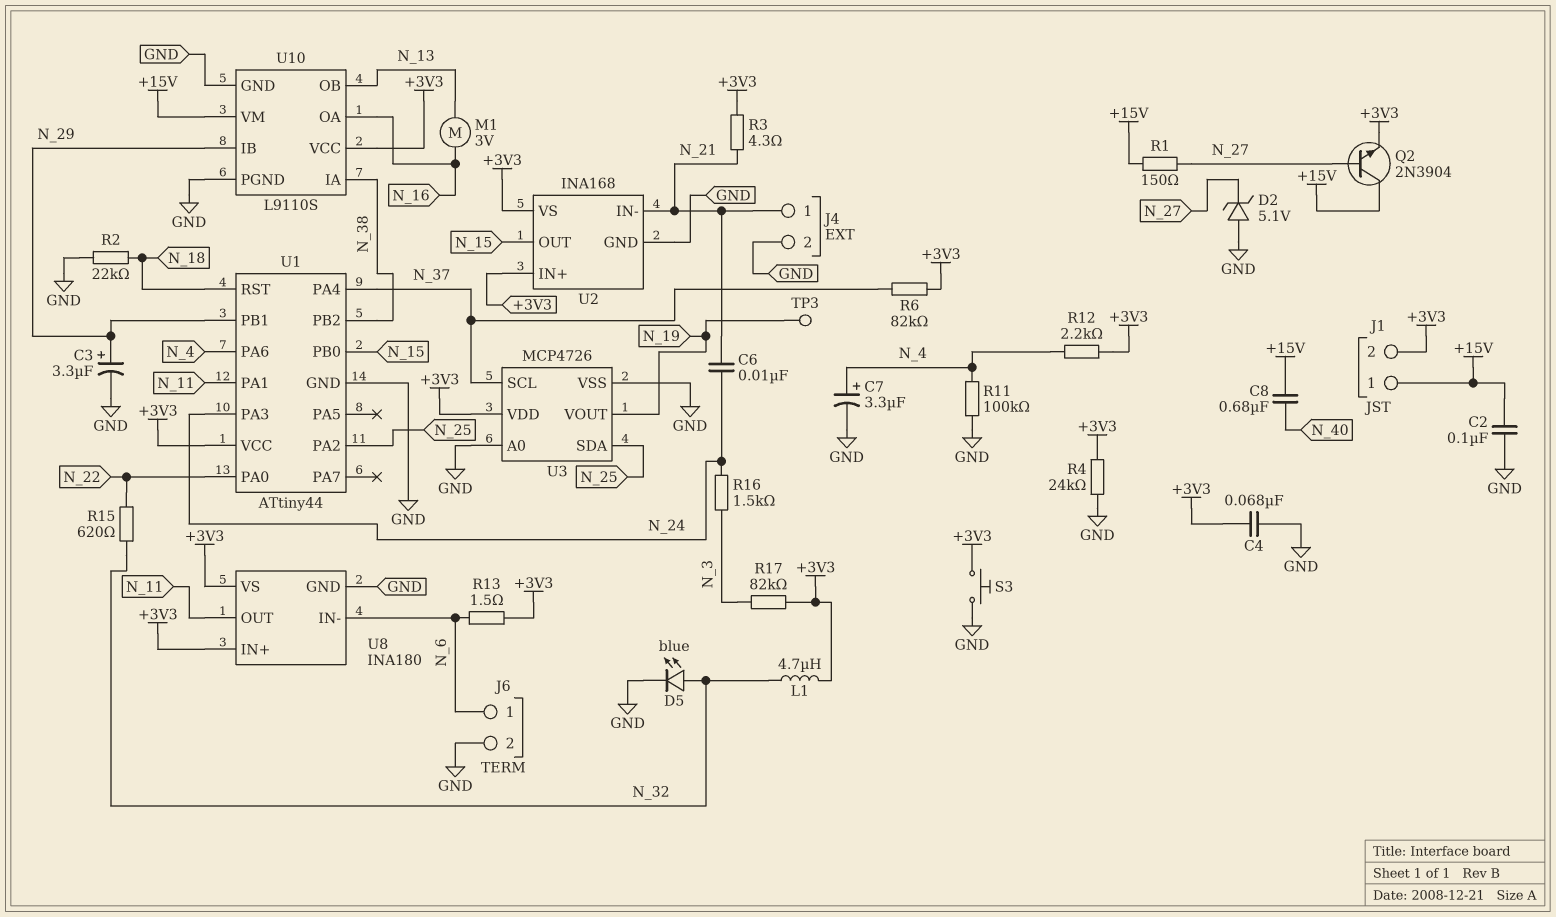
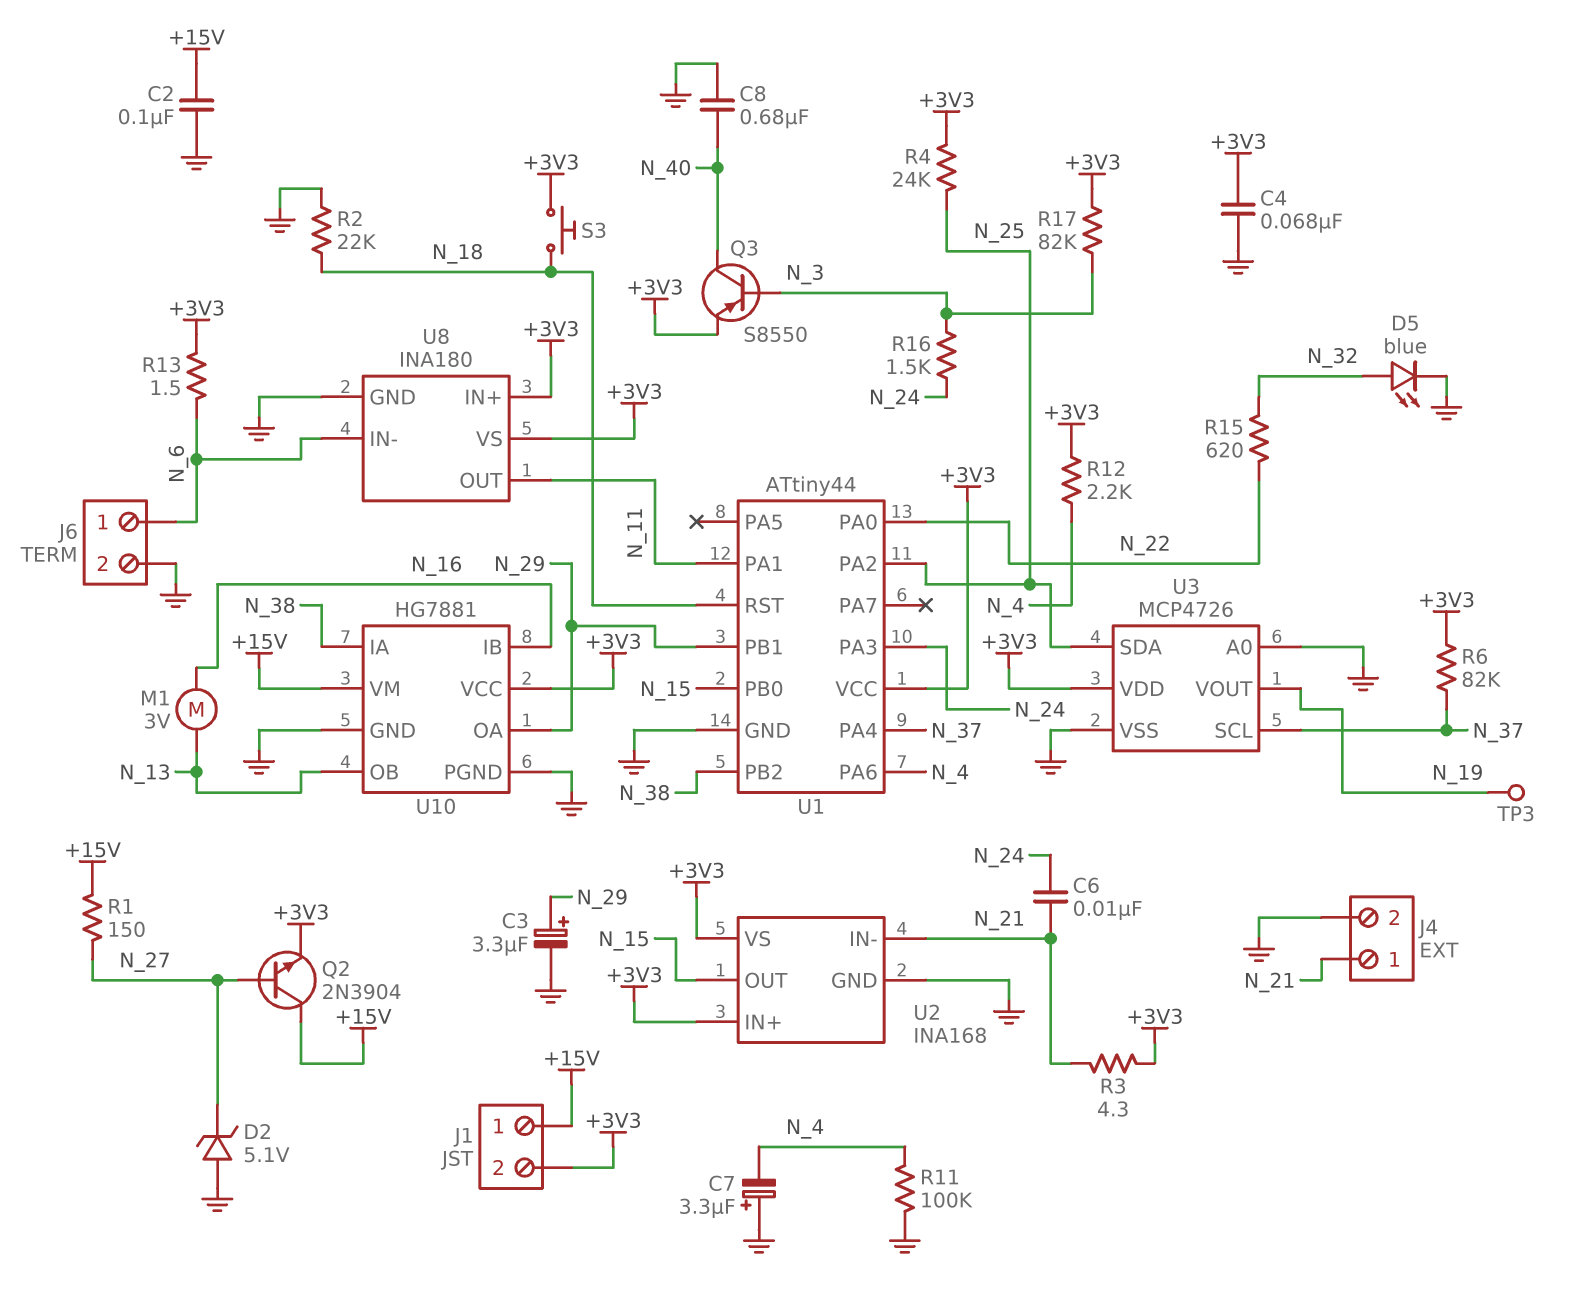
C7: 3.3uF (plus N_4, minus GND) -> 3.3uF (plus GND, minus N_4)
C8: 680nF (+15V, N_40) -> 680nF (GND, N_40)
L1: 4.7uH (+3V3, N_32) -> none
Q3: none -> PNP S8550 (B N_3, C N_40, E +3V3)
R4: 24k (+3V3, GND) -> 24k (+3V3, N_25)
S3: button (+3V3, GND) -> button (+3V3, N_18)
U10: L9110S -> HG7881
U10 pin IB: N_29 -> N_16
U10 pin OA: N_16 -> N_29

